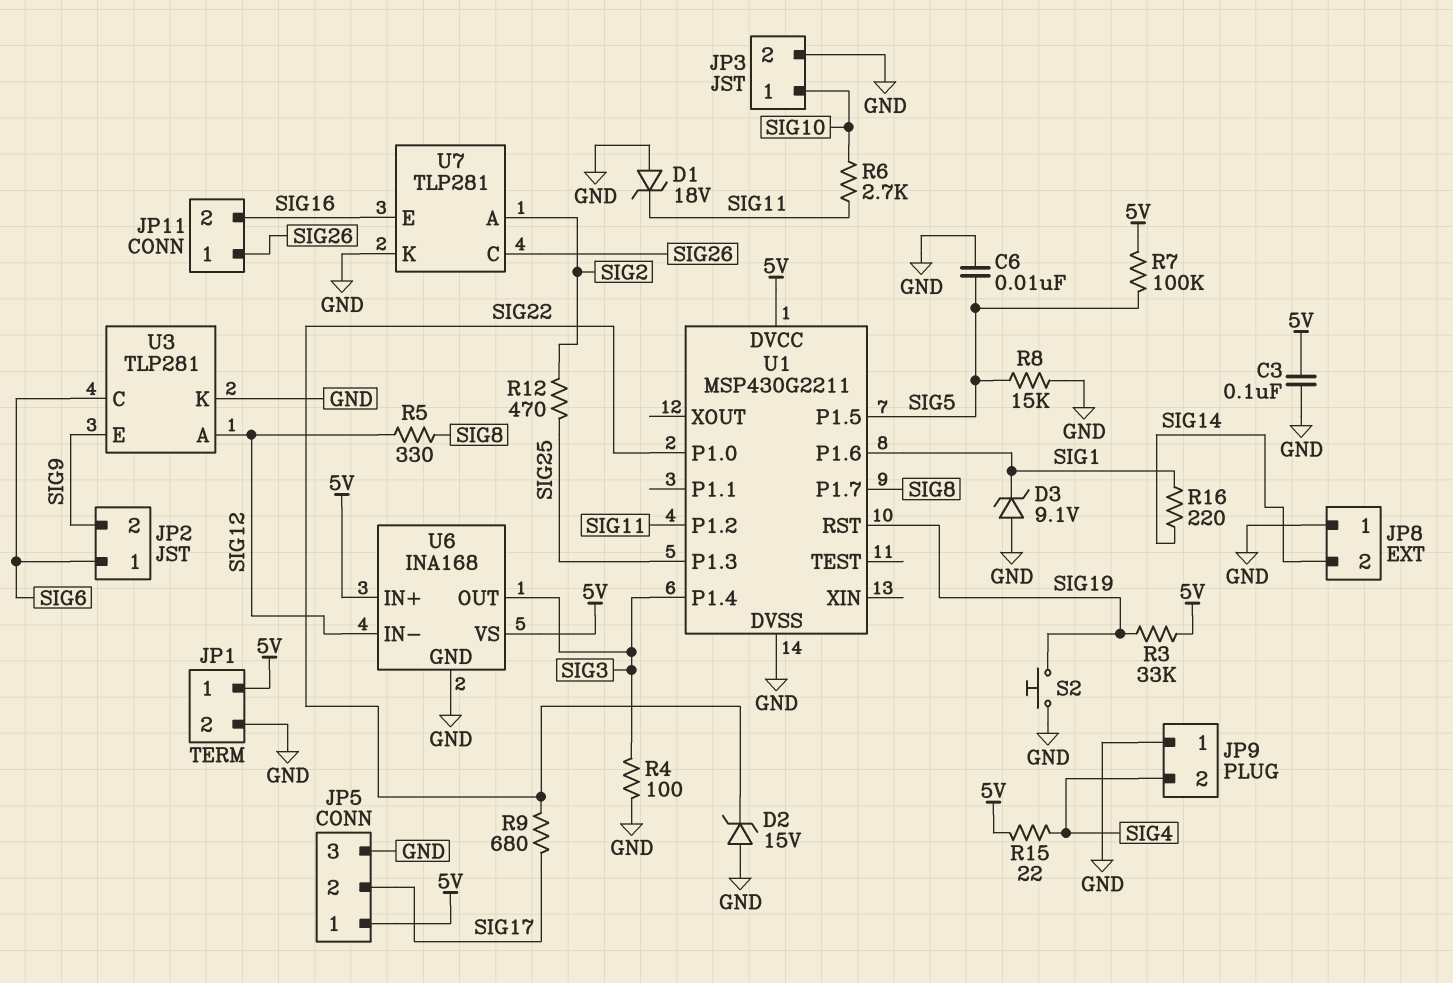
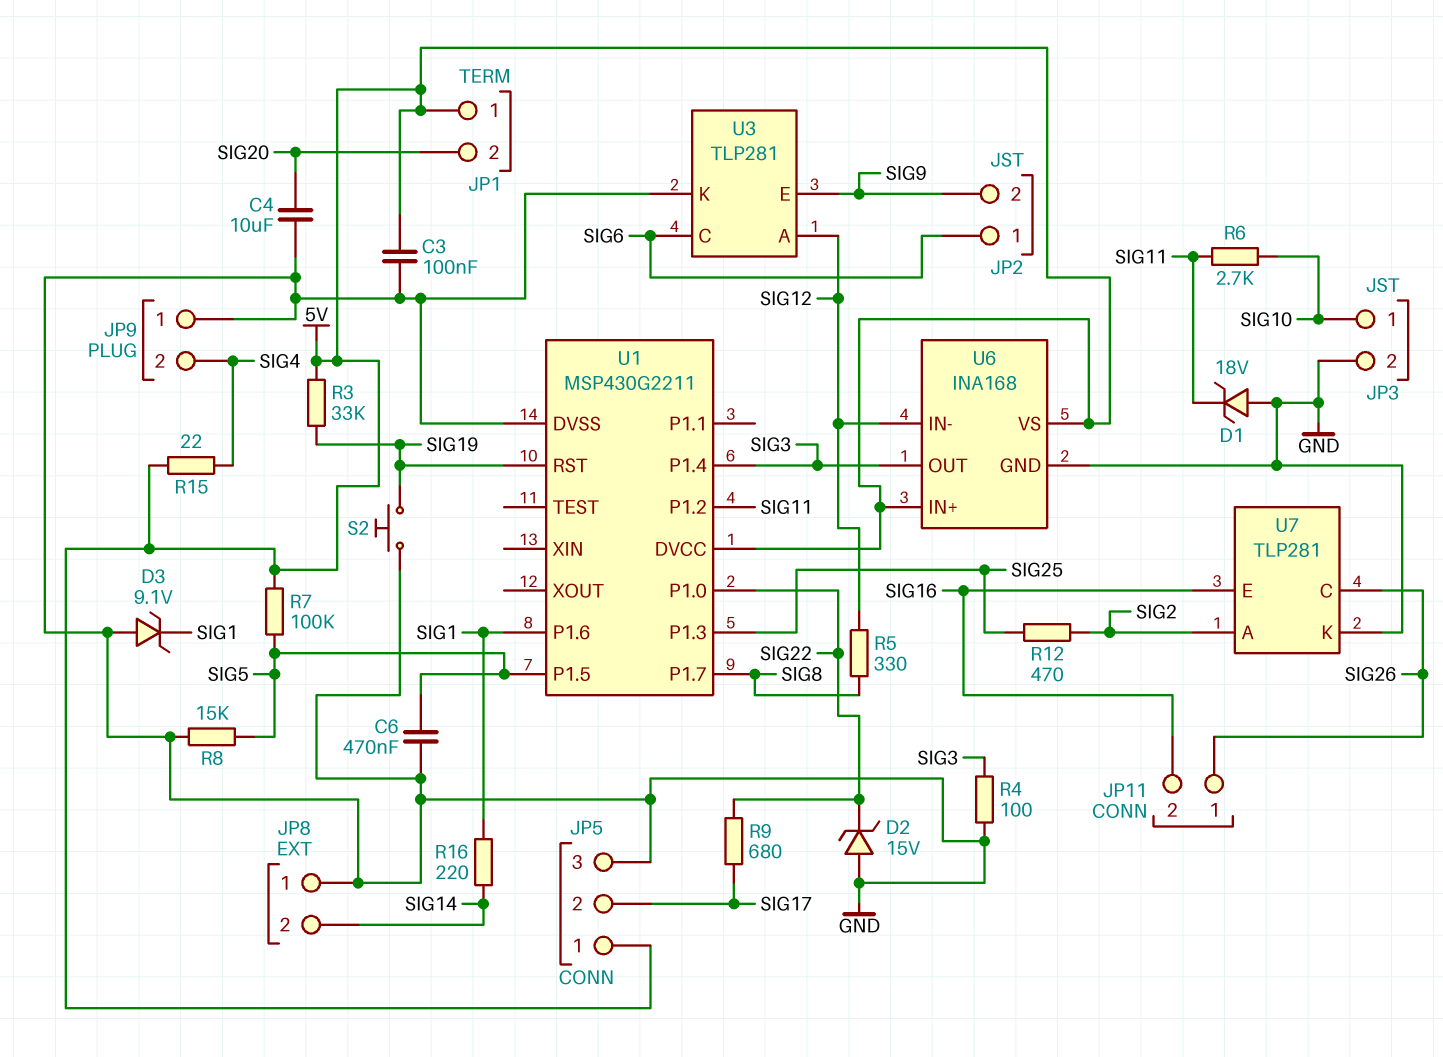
C4: none -> 10uF (GND, SIG20)
C6: 10nF (GND, SIG5) -> 470nF (GND, SIG5)
JP1 pin 2: GND -> SIG20

